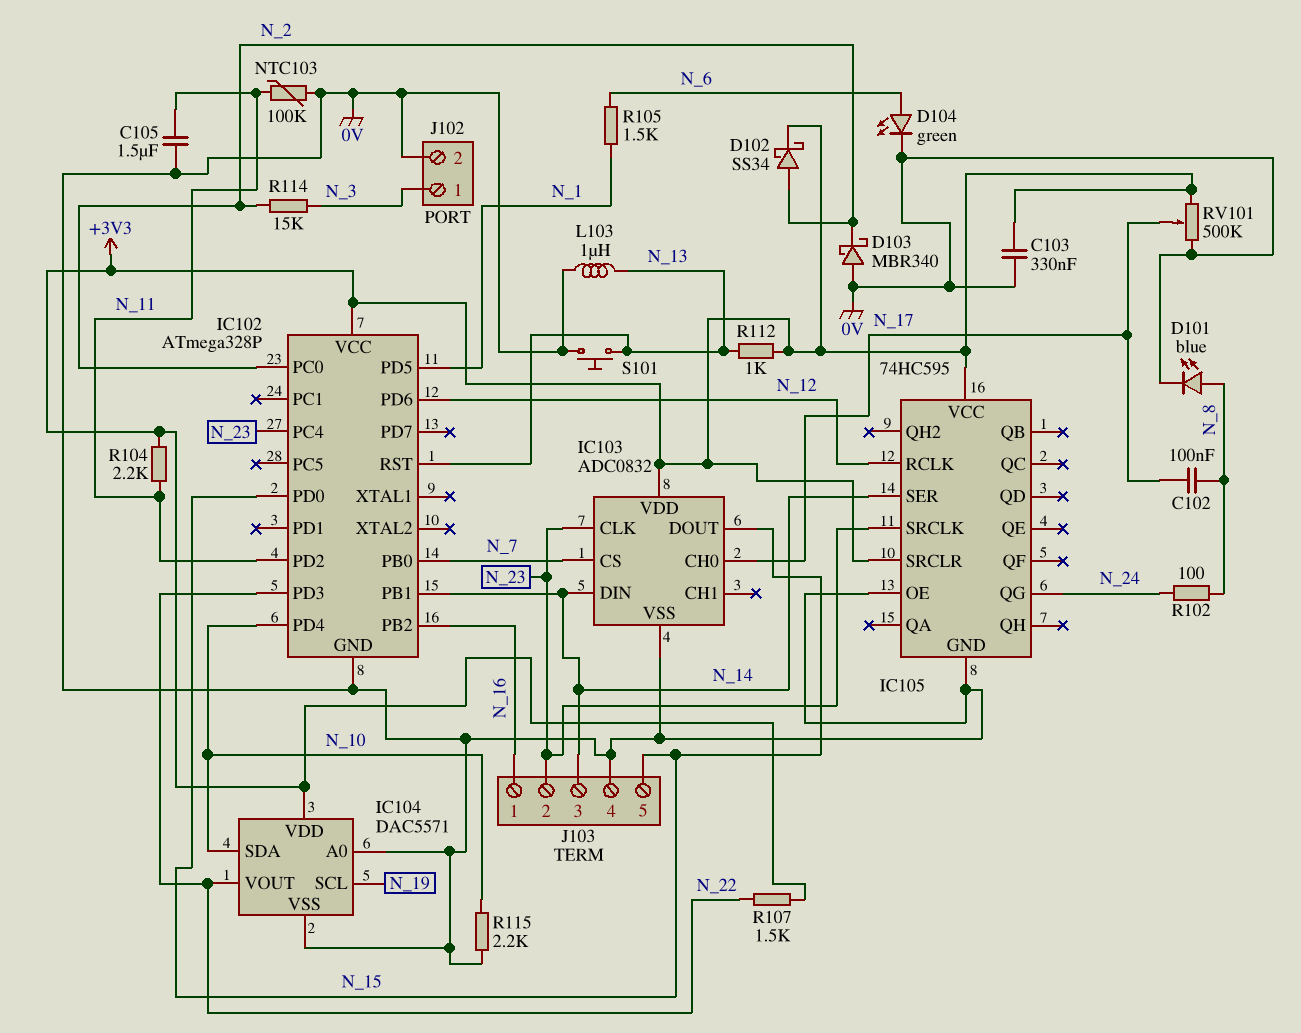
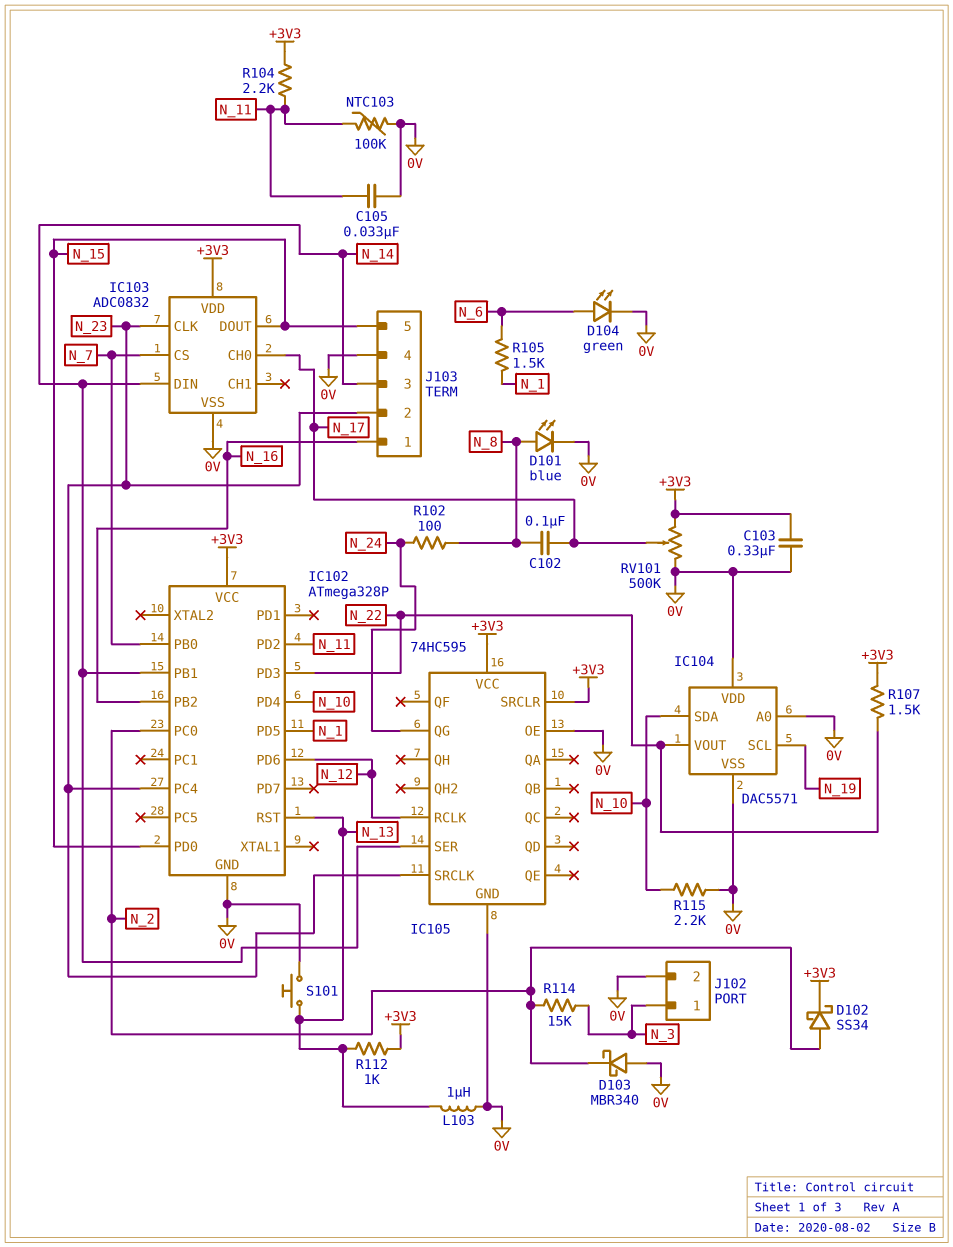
C105: 1.5uF (0V, N_11) -> 33nF (0V, N_11)
IC104 pin VDD: +3V3 -> 0V

